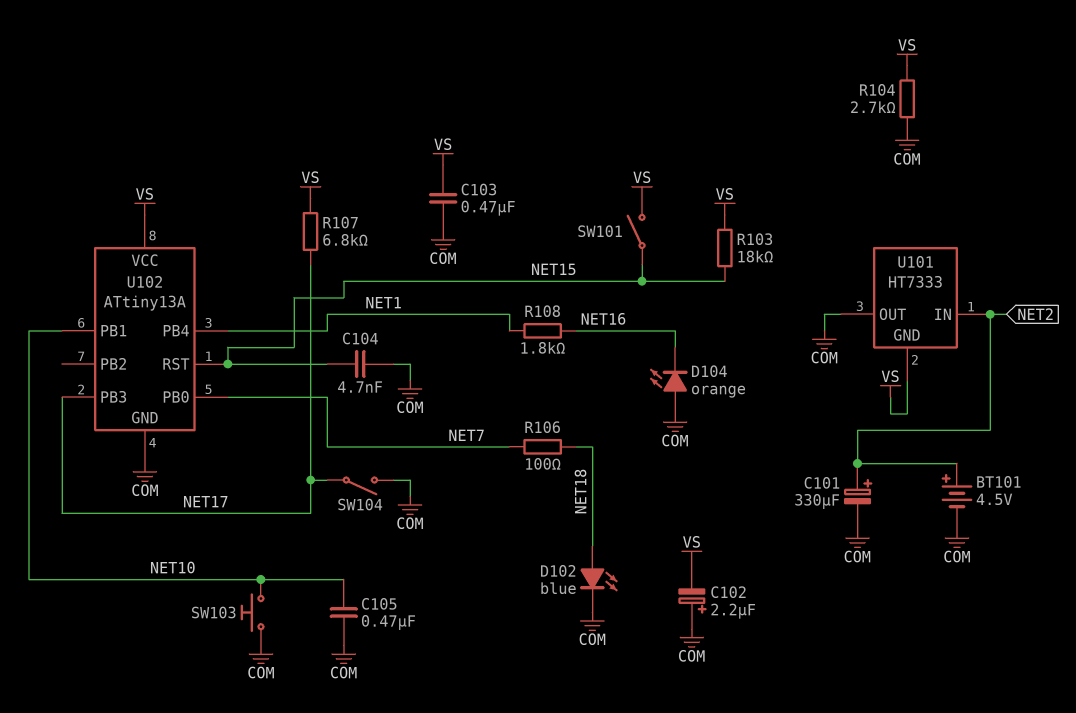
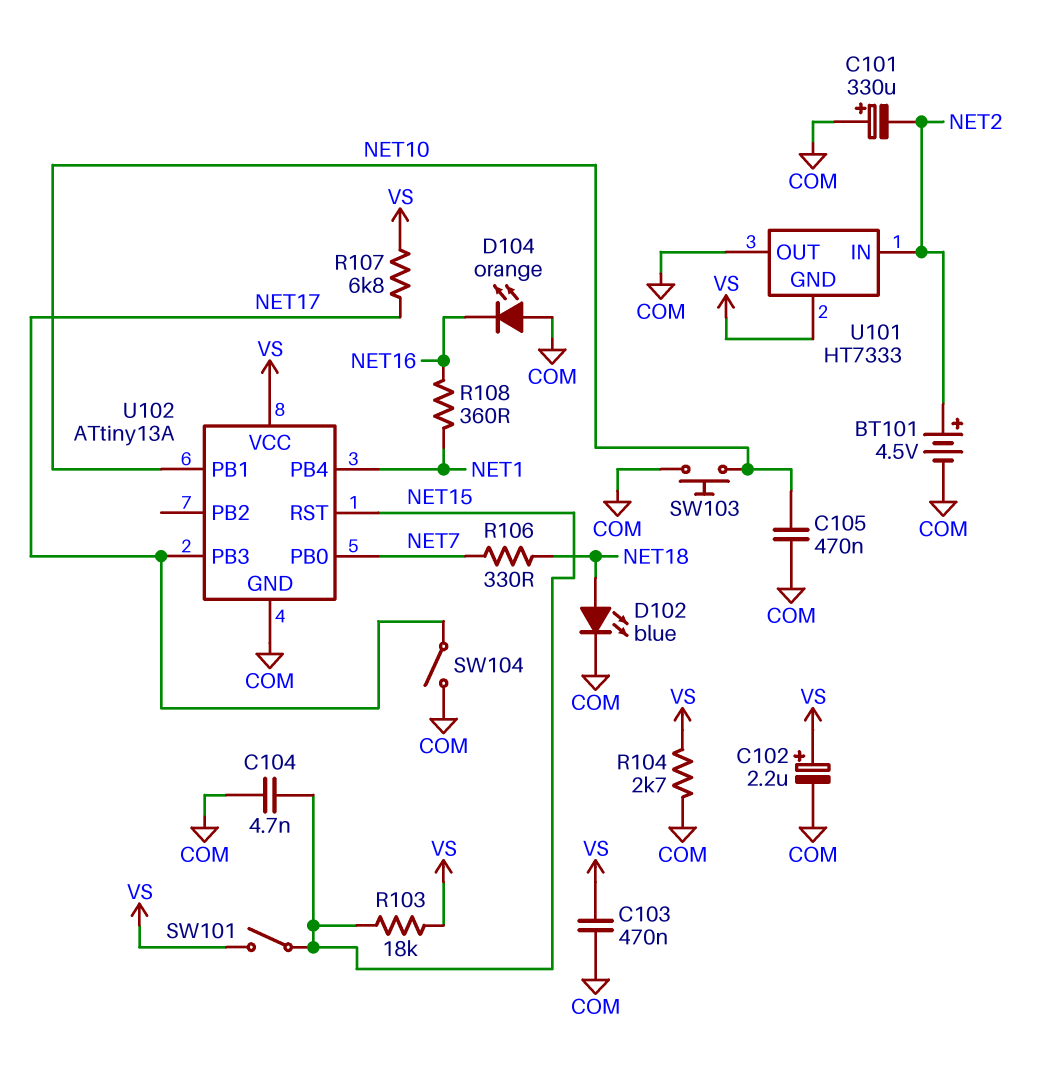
C101: 330uF (plus NET2, minus COM) -> 330uF (plus COM, minus NET2)
C102: 2.2uF (plus COM, minus VS) -> 2.2uF (plus VS, minus COM)
R106: 100 (NET7, NET18) -> 330 (NET7, NET18)
R108: 1.8k (NET1, NET16) -> 360 (NET1, NET16)

